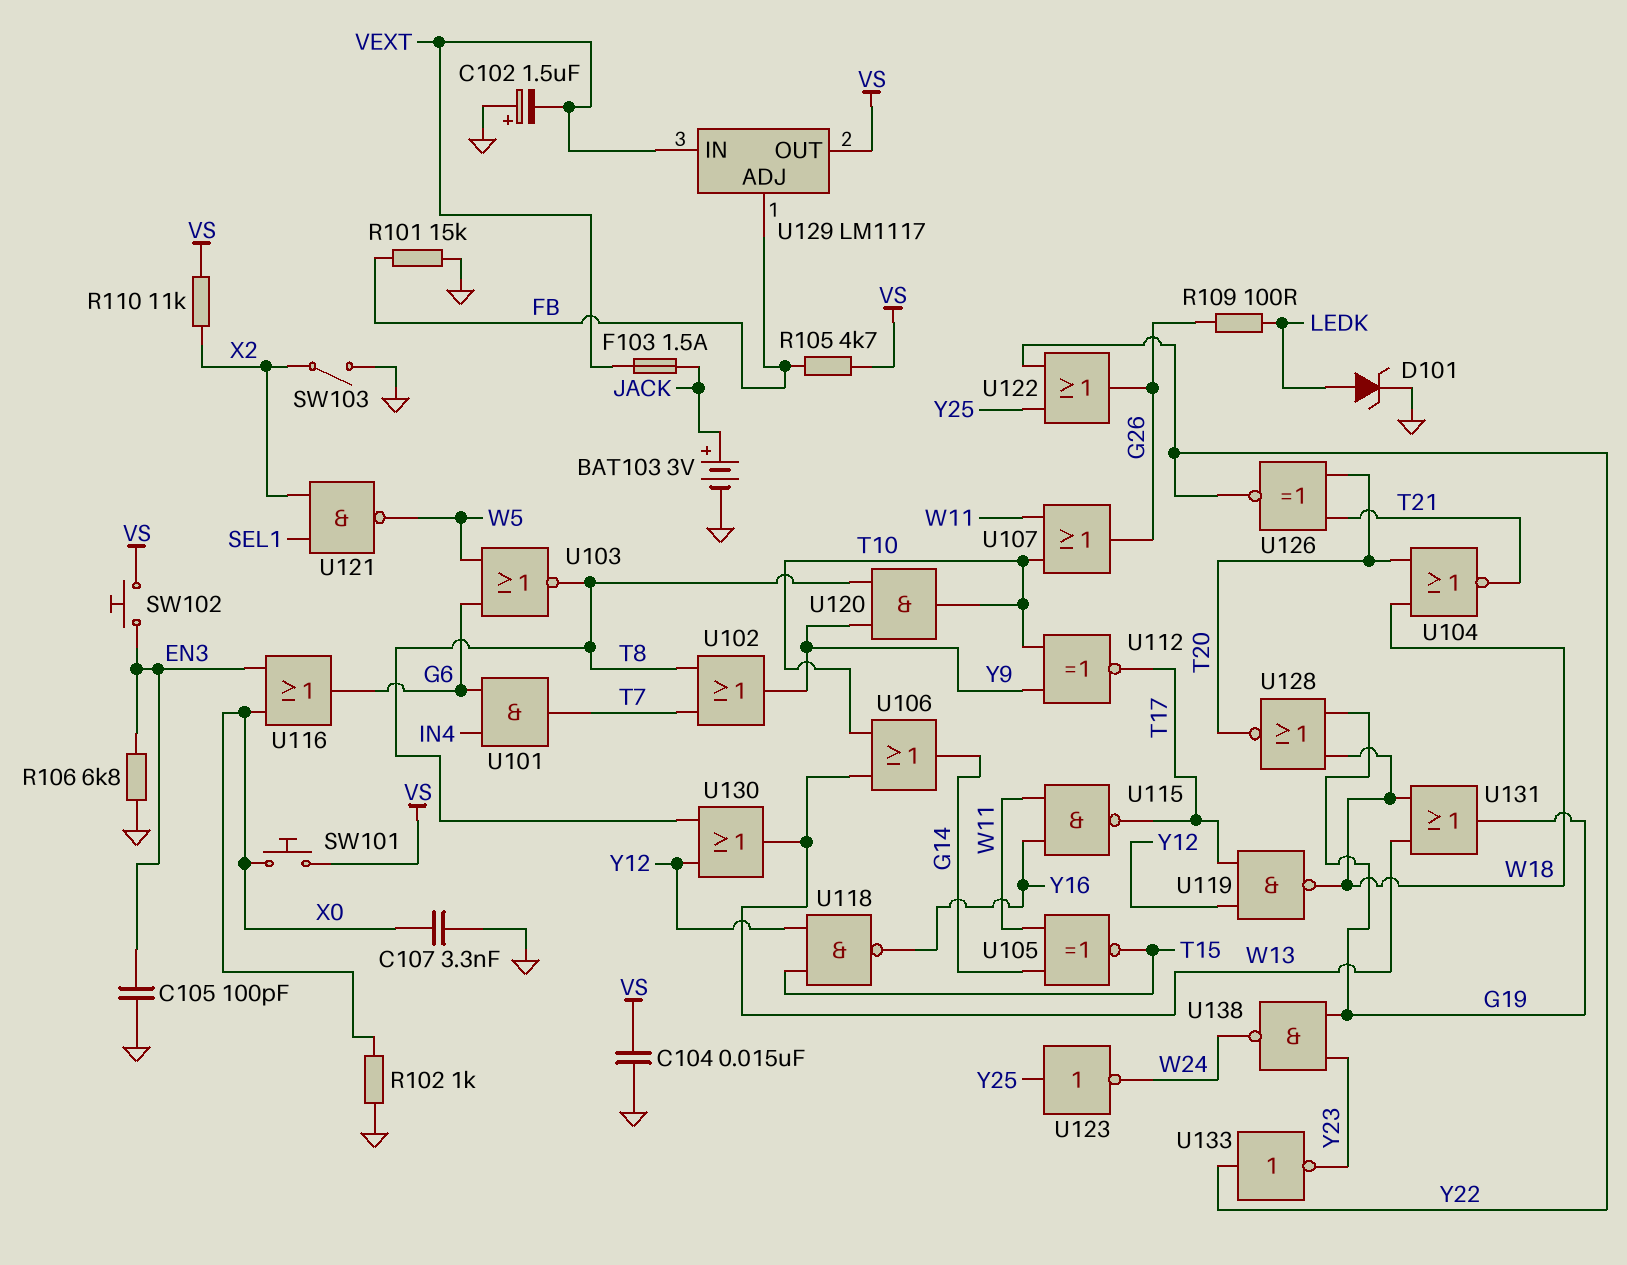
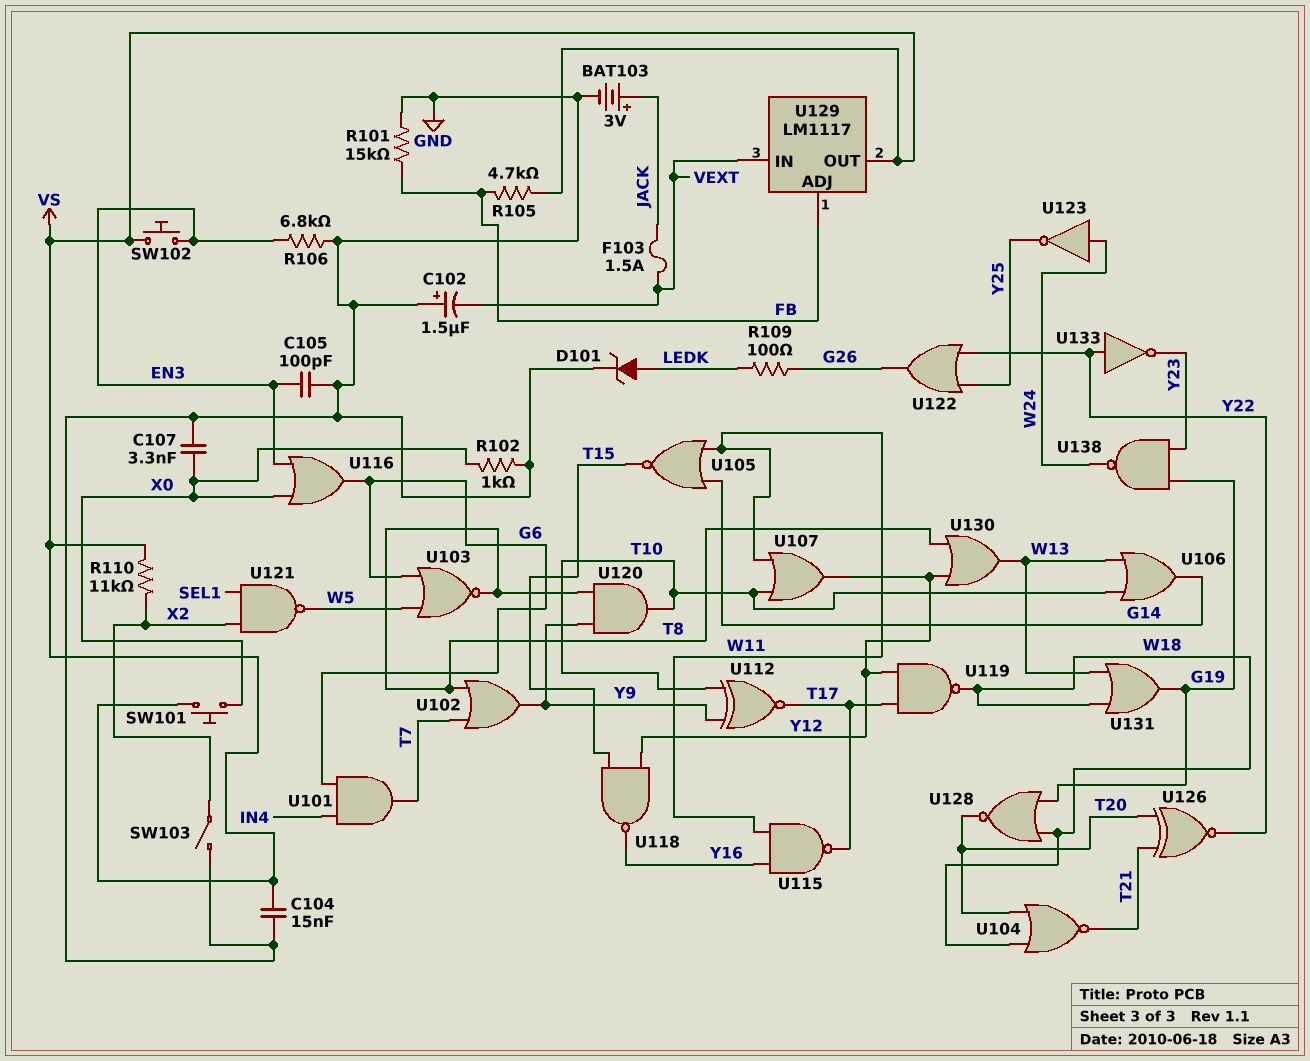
U105: XNOR (in G14, in W11, out T15) -> NOR (in G14, in W11, out T15)
U107: OR (in T10, in W11, out G26) -> OR (in T10, in W11, out Y12)
U123: NOT (in Y25, out W24) -> NOT (in W24, out Y25)

